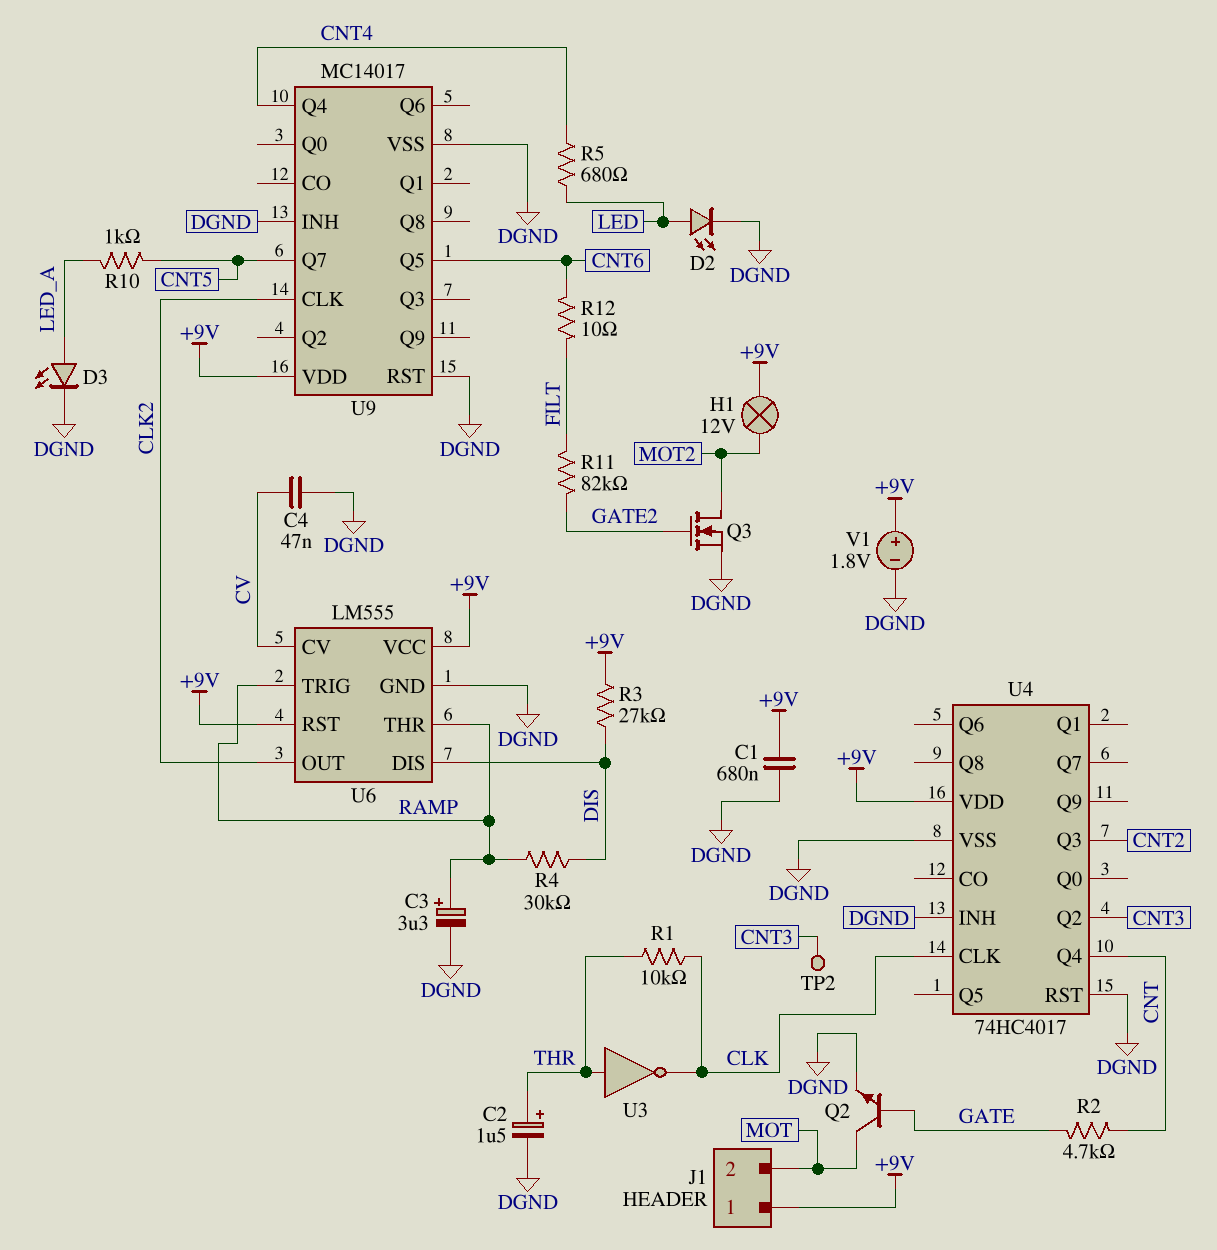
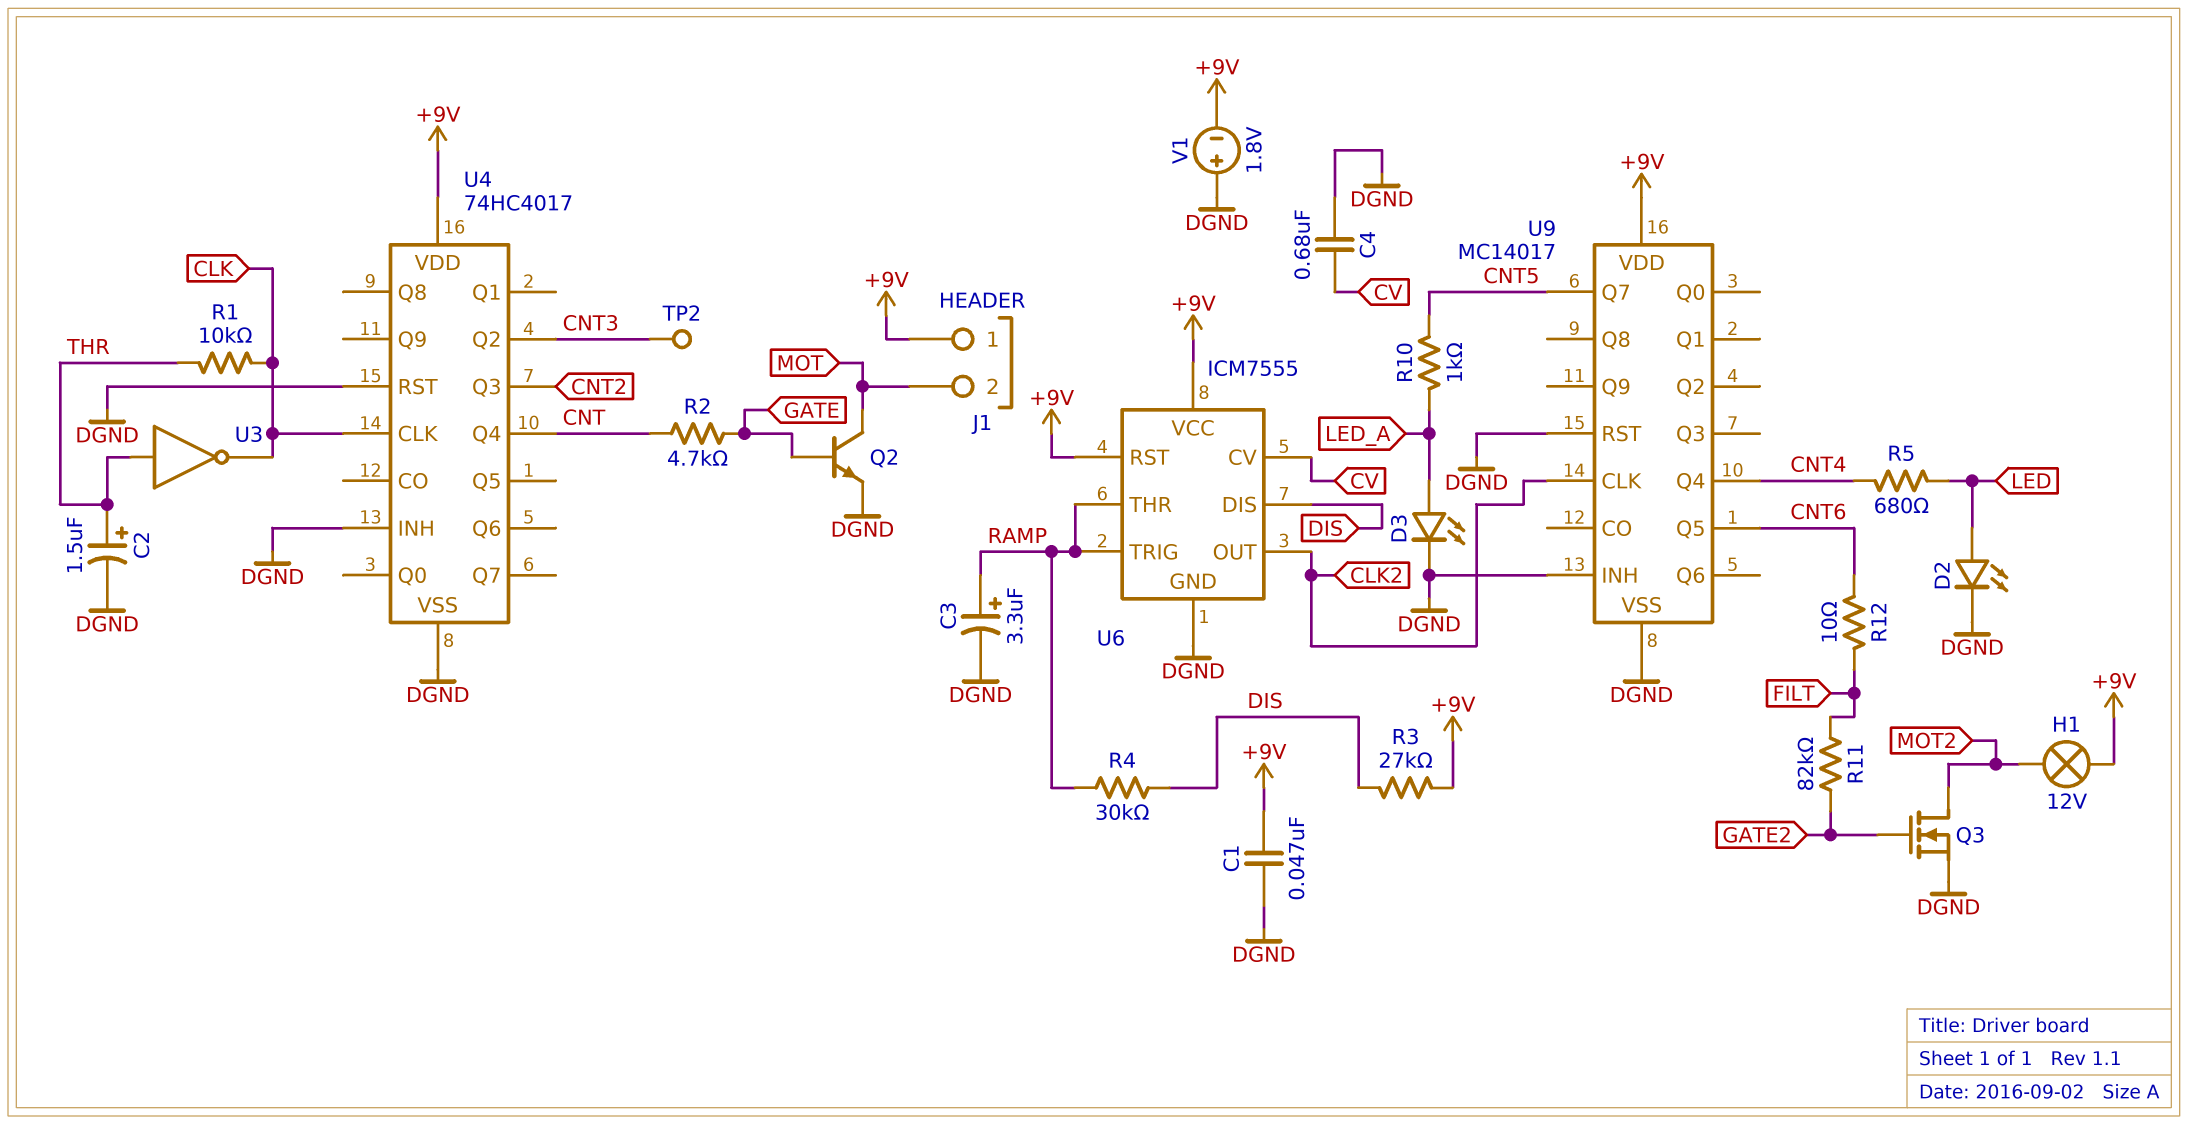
C1: 680nF (+9V, DGND) -> 47nF (+9V, DGND)
C4: 47nF (CV, DGND) -> 680nF (CV, DGND)
U6: LM555 -> ICM7555
V1: 1.8V (plus +9V, minus DGND) -> 1.8V (plus DGND, minus +9V)

